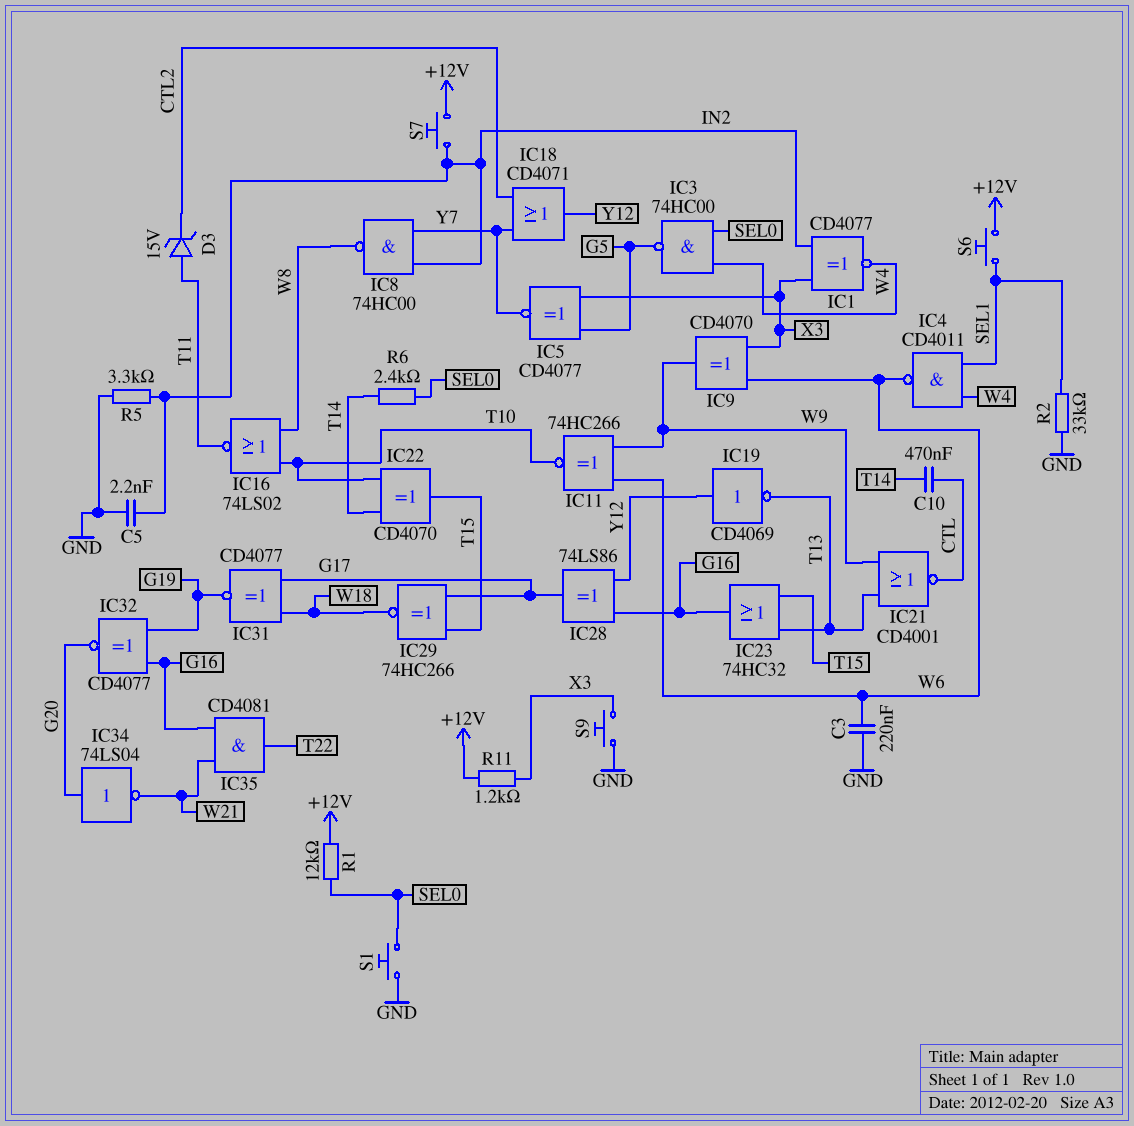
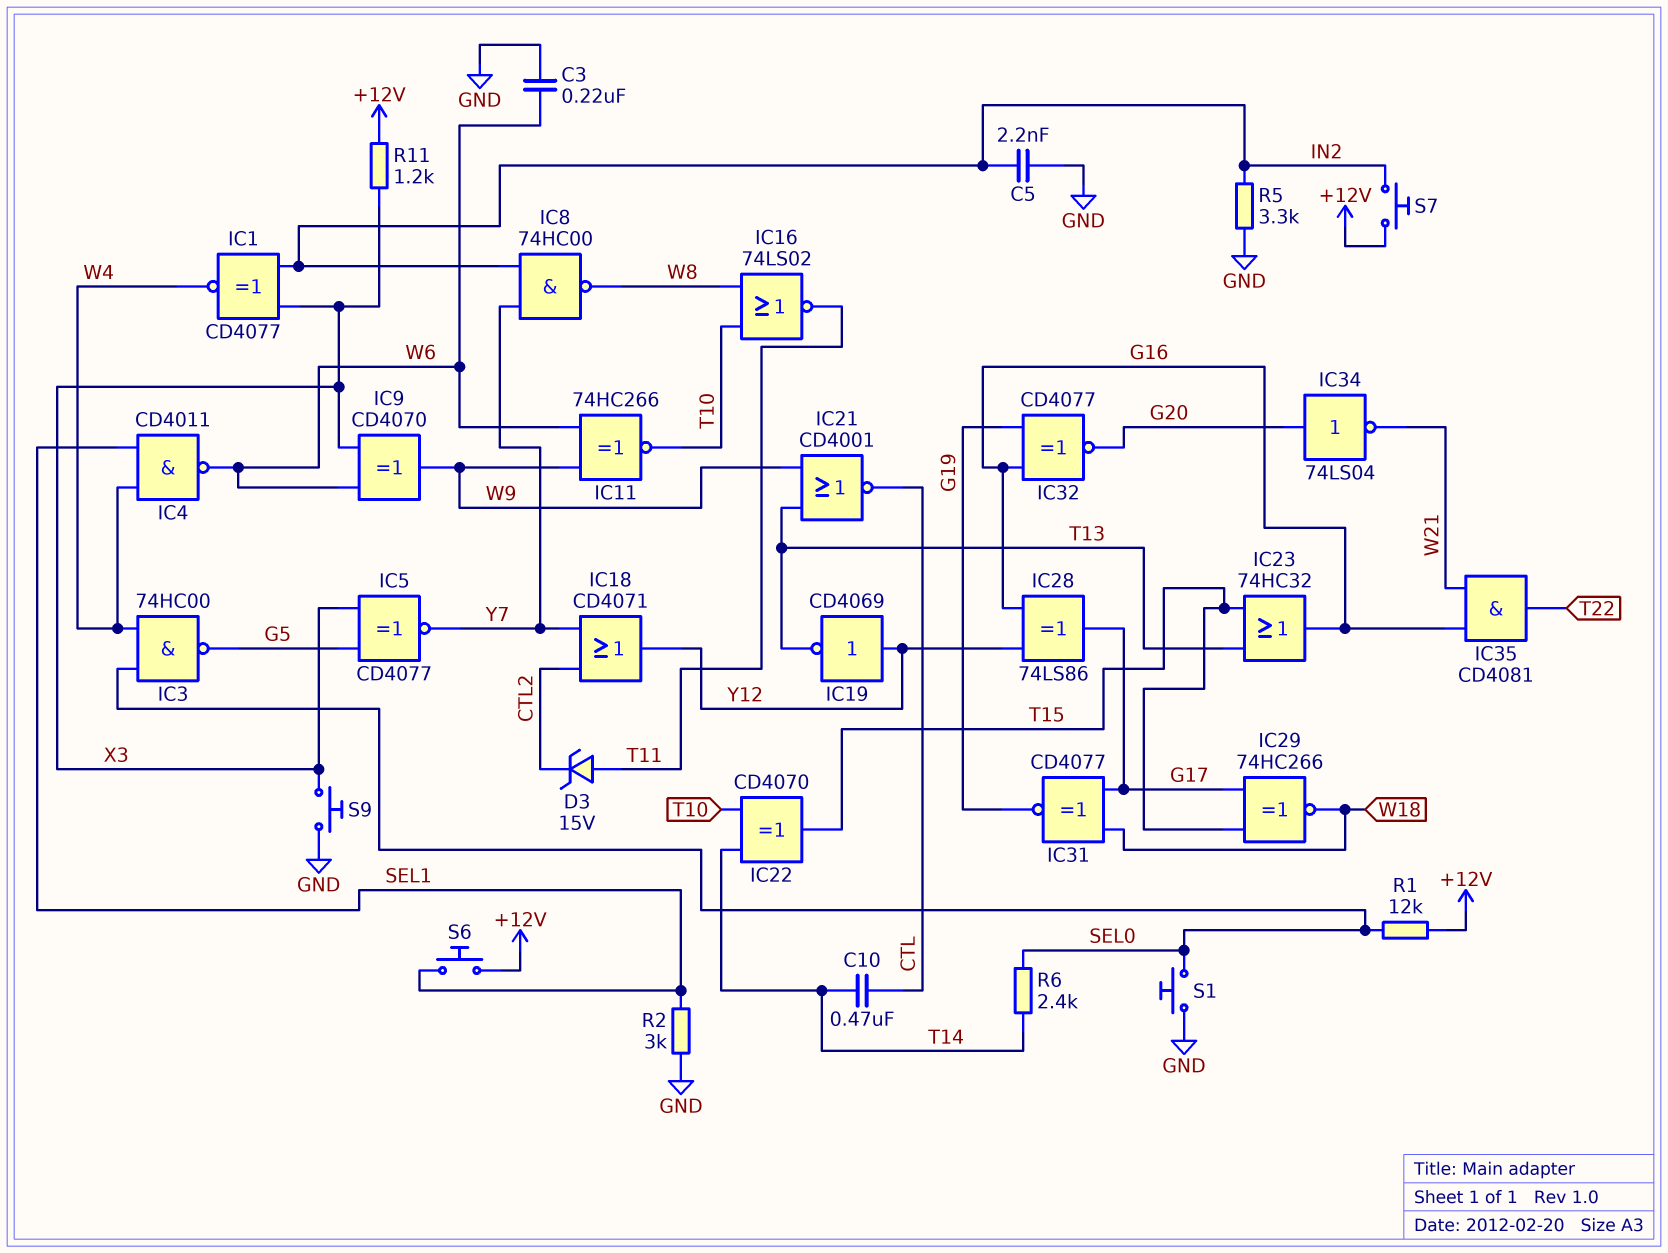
R2: 33k (GND, SEL1) -> 3k (GND, SEL1)

